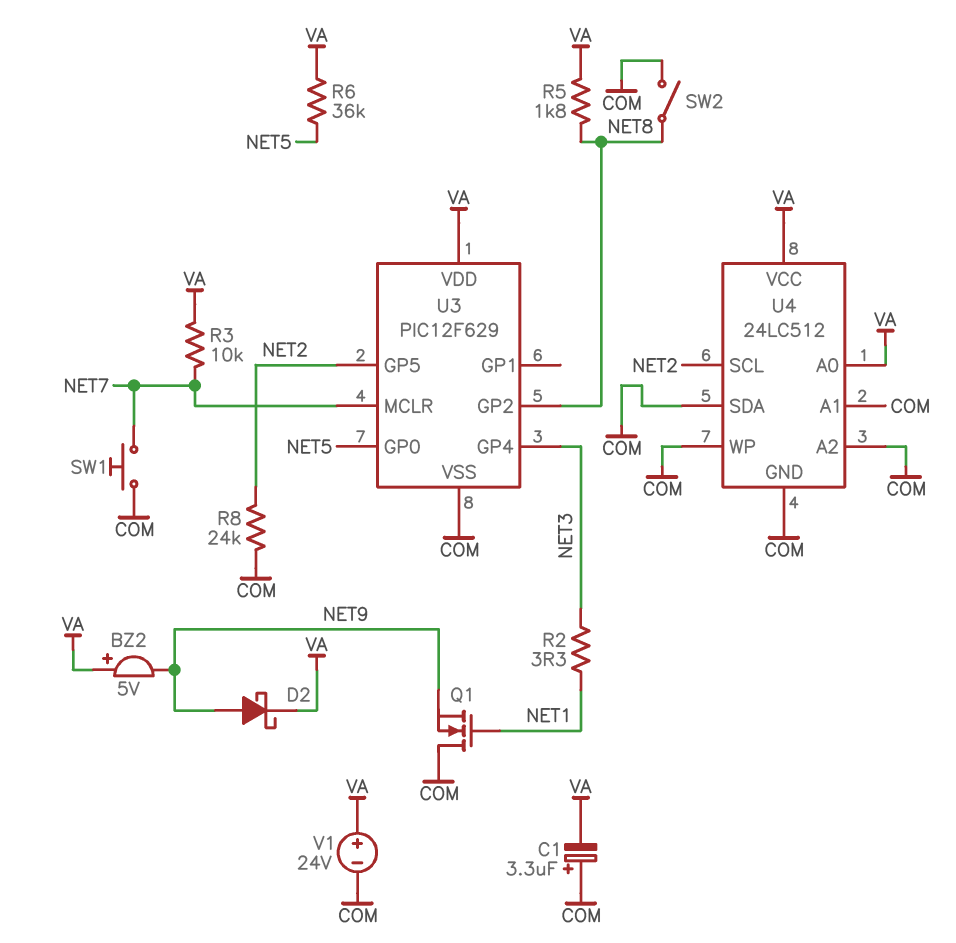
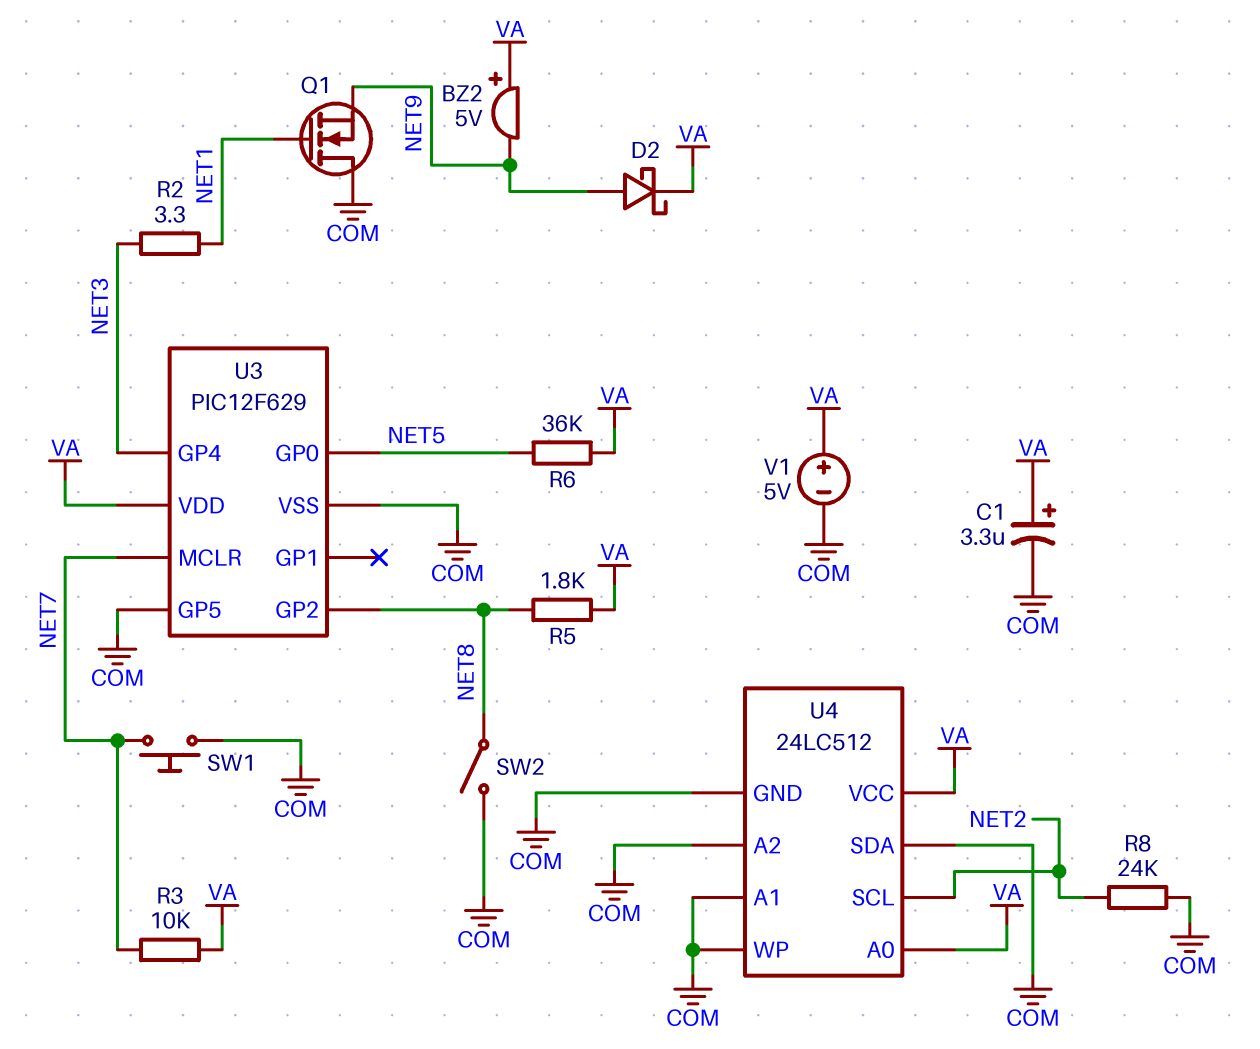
C1: 3.3uF (plus COM, minus VA) -> 3.3uF (plus VA, minus COM)
U3 pin GP5: NET2 -> COM
V1: 24V (plus VA, minus COM) -> 5V (plus VA, minus COM)

